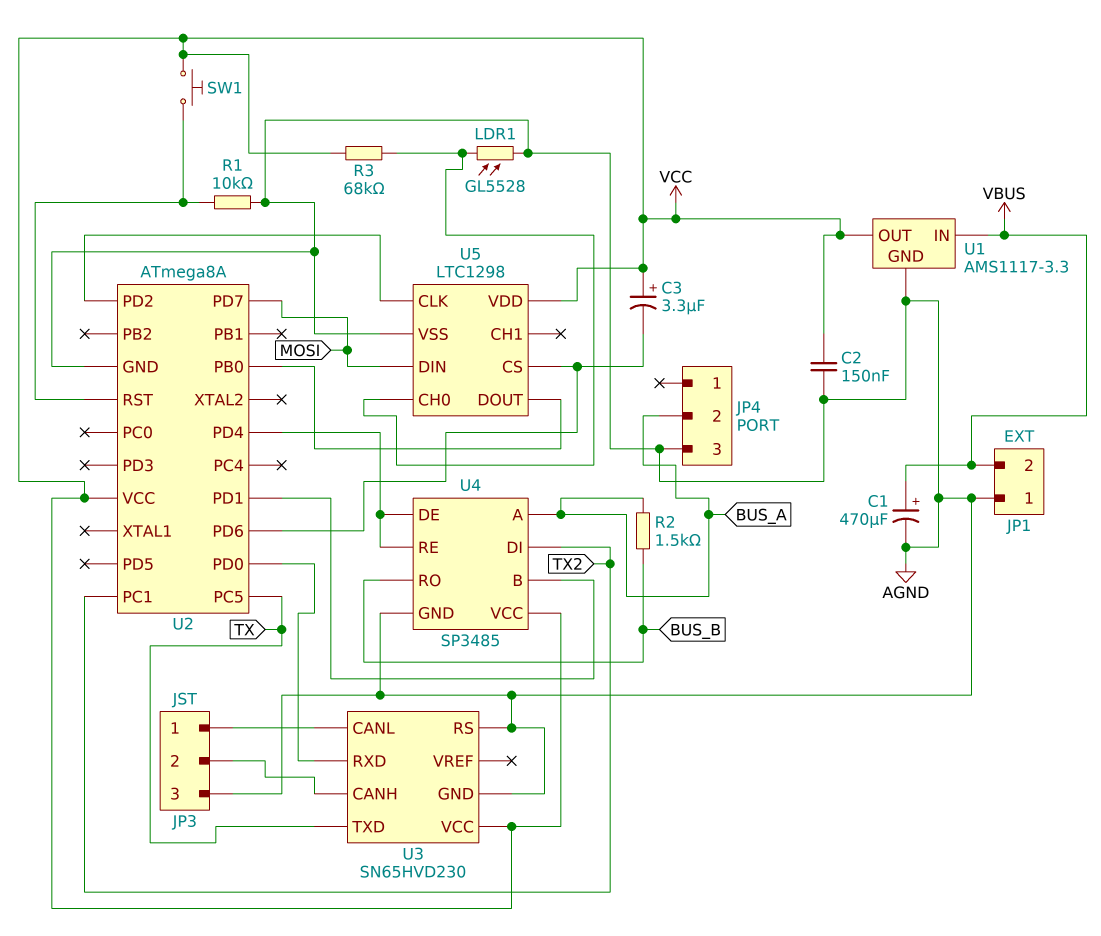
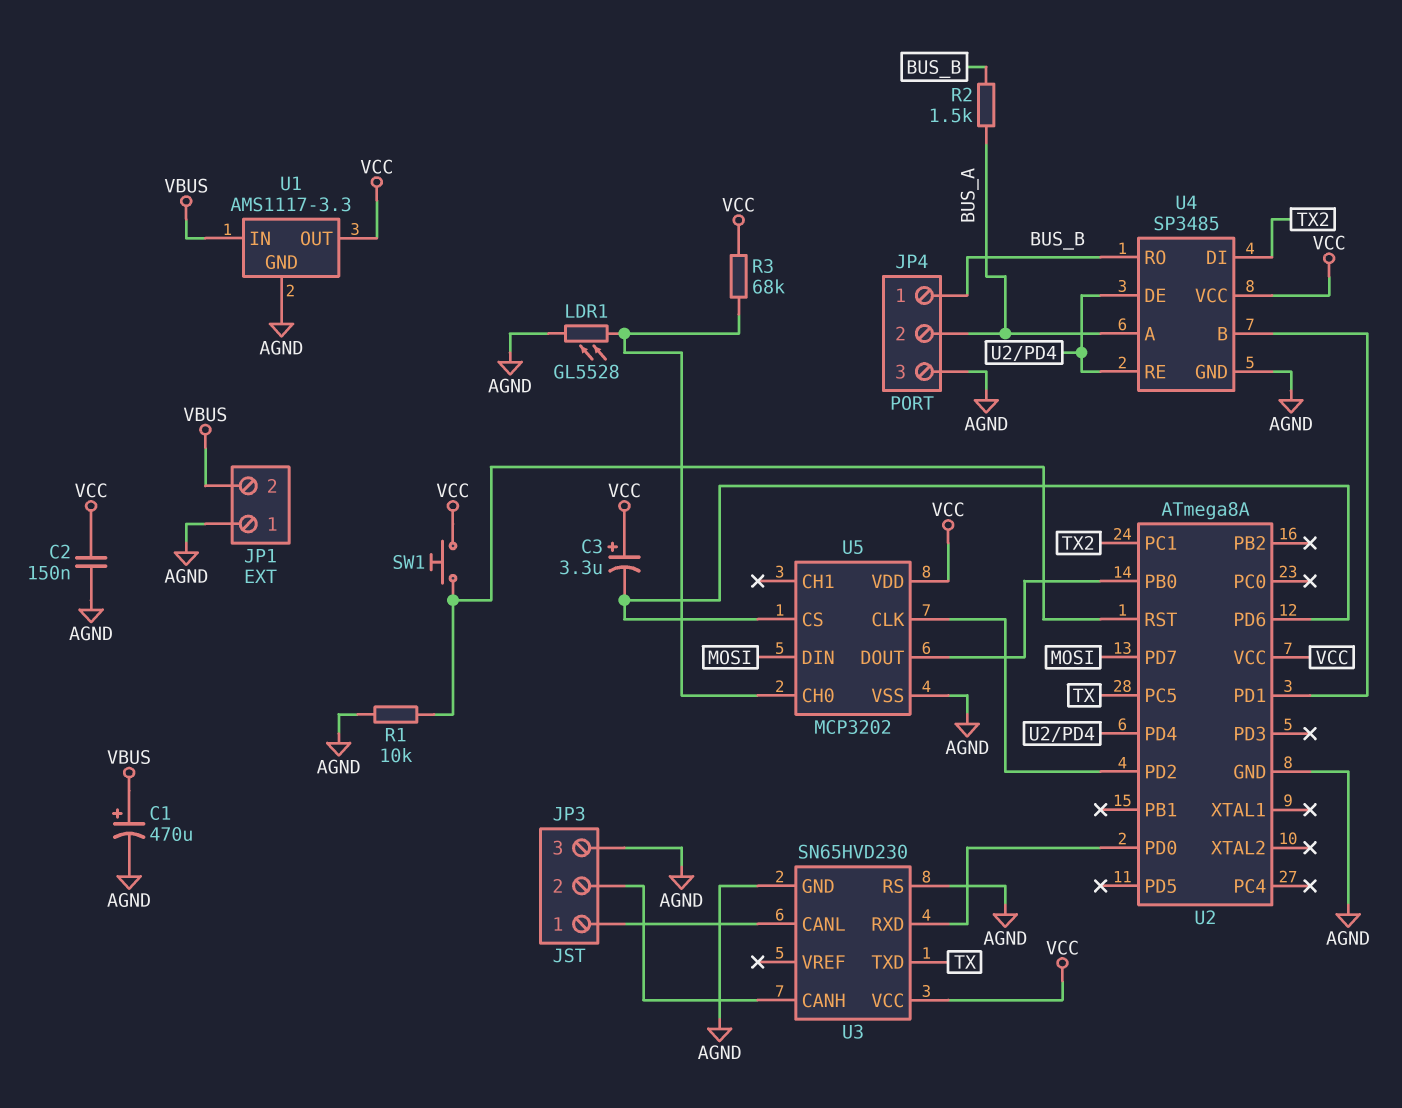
JP4 pin 1: none -> BUS_B
U5: LTC1298 -> MCP3202

